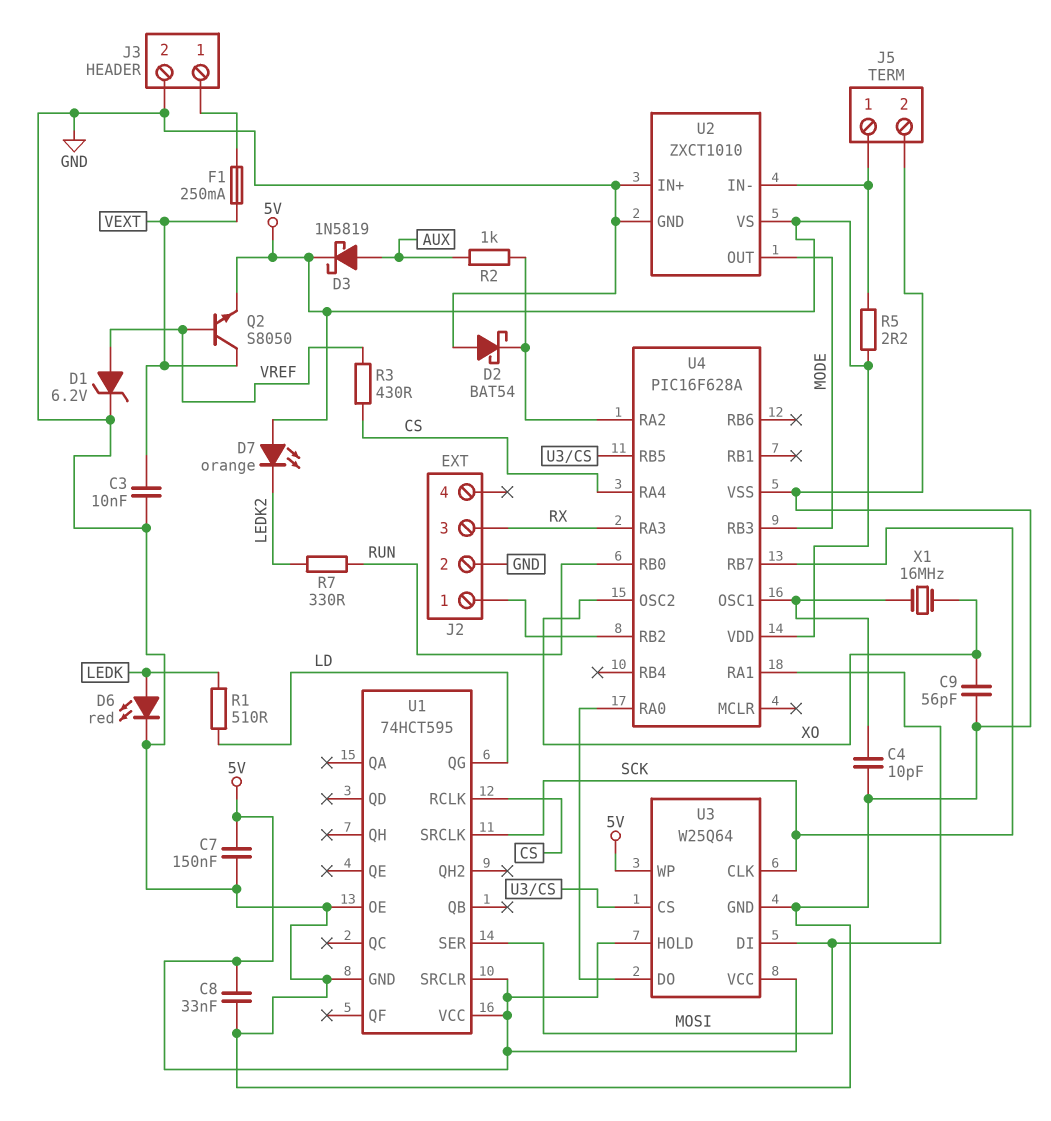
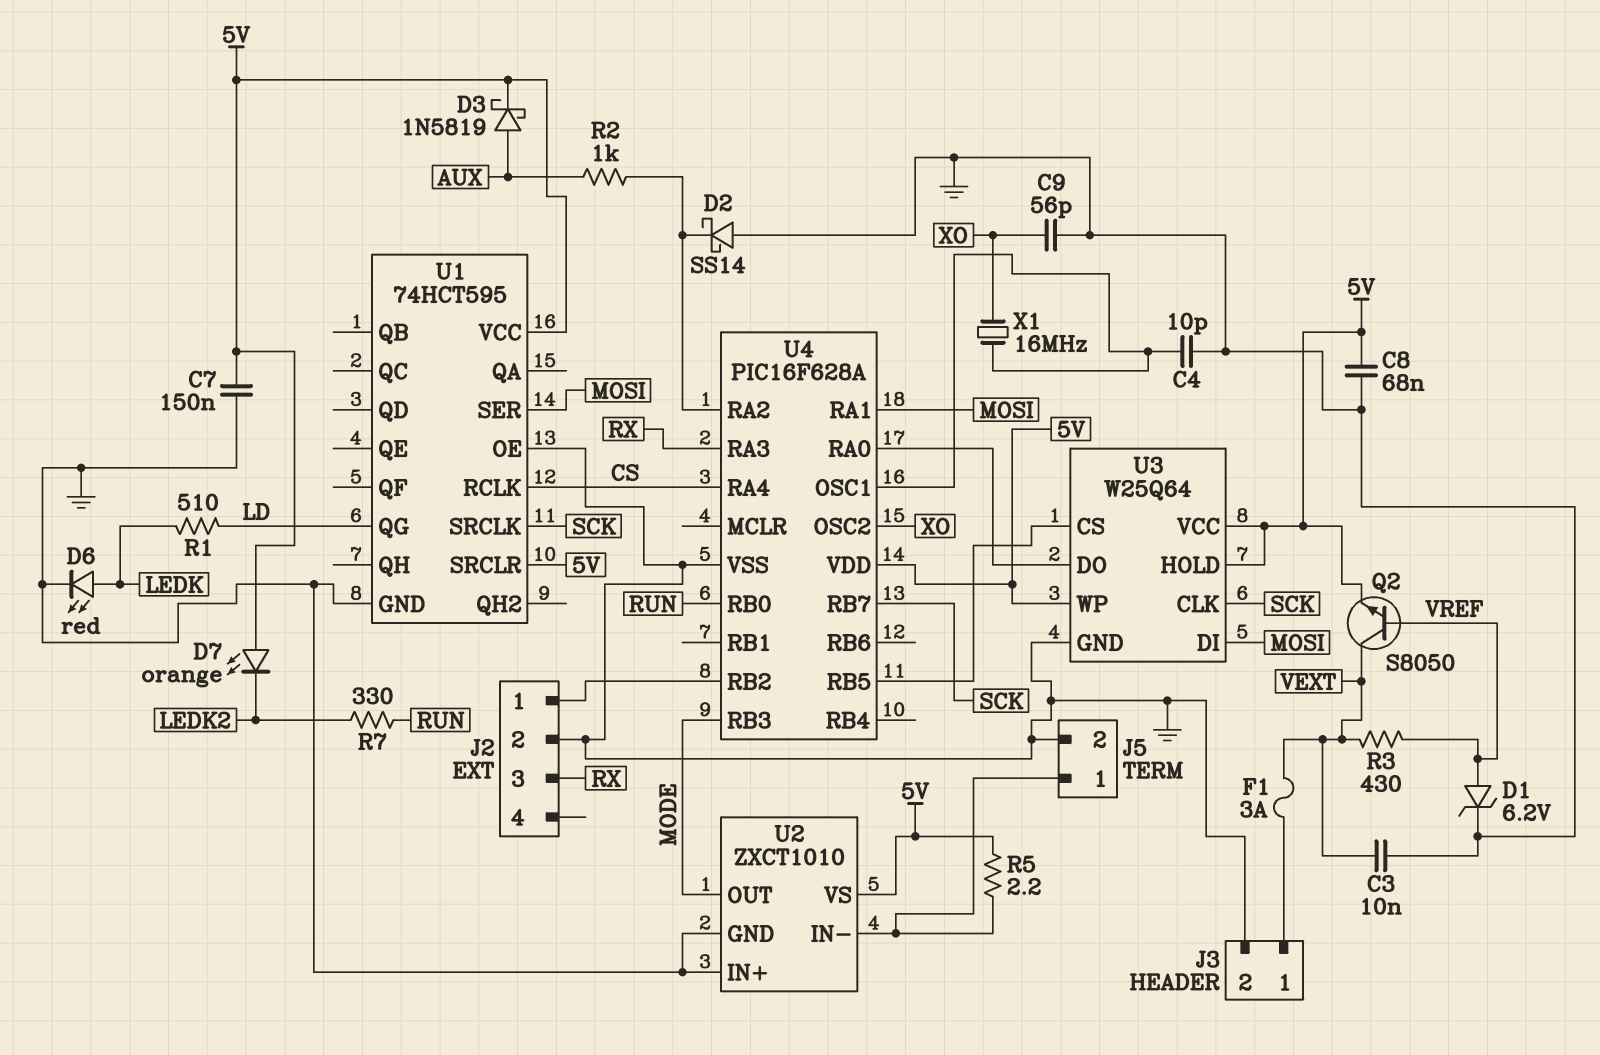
C8: 33nF (5V, GND) -> 68nF (5V, GND)
D2: schottky BAT54 (A GND, K U4/RA2) -> schottky SS14 (A GND, K U4/RA2)
F1: 250mA (J3/1, VEXT) -> 3A (J3/1, VEXT)
R3: 430 (CS, VREF) -> 430 (VEXT, VREF)

